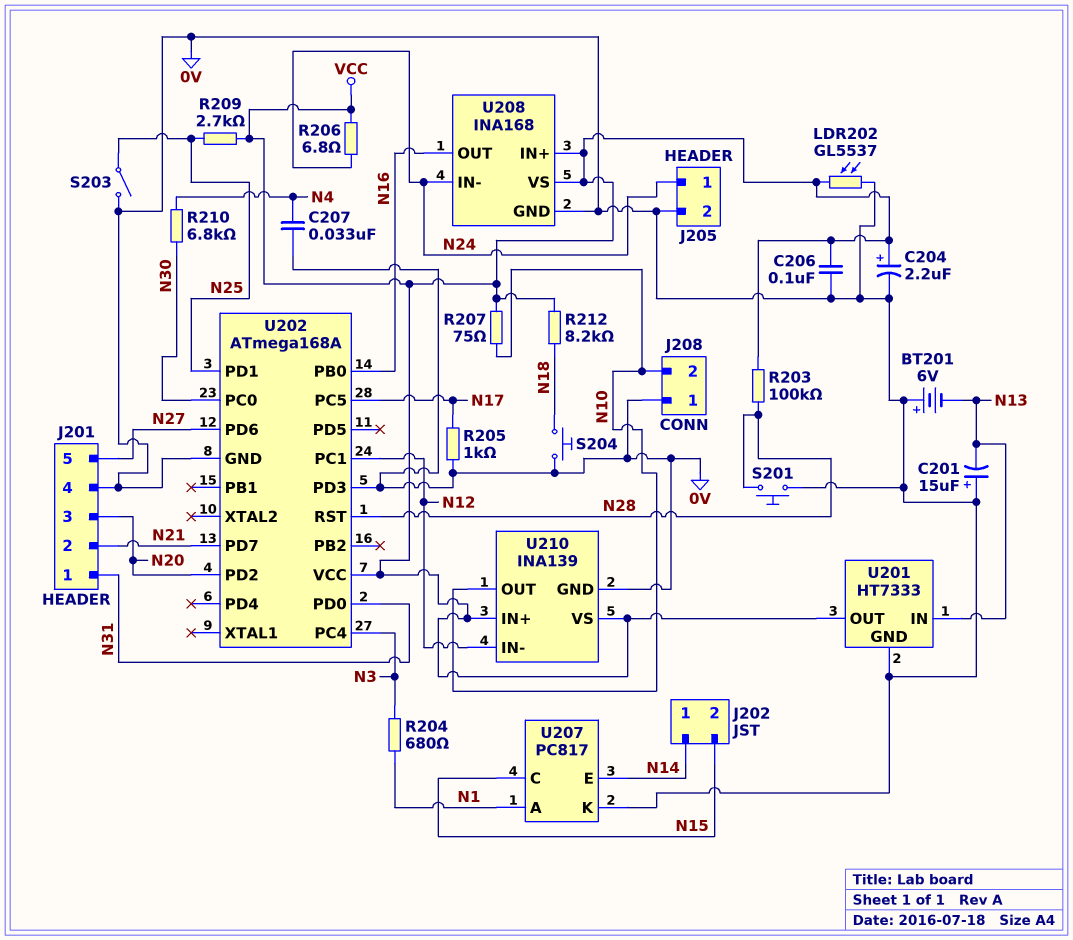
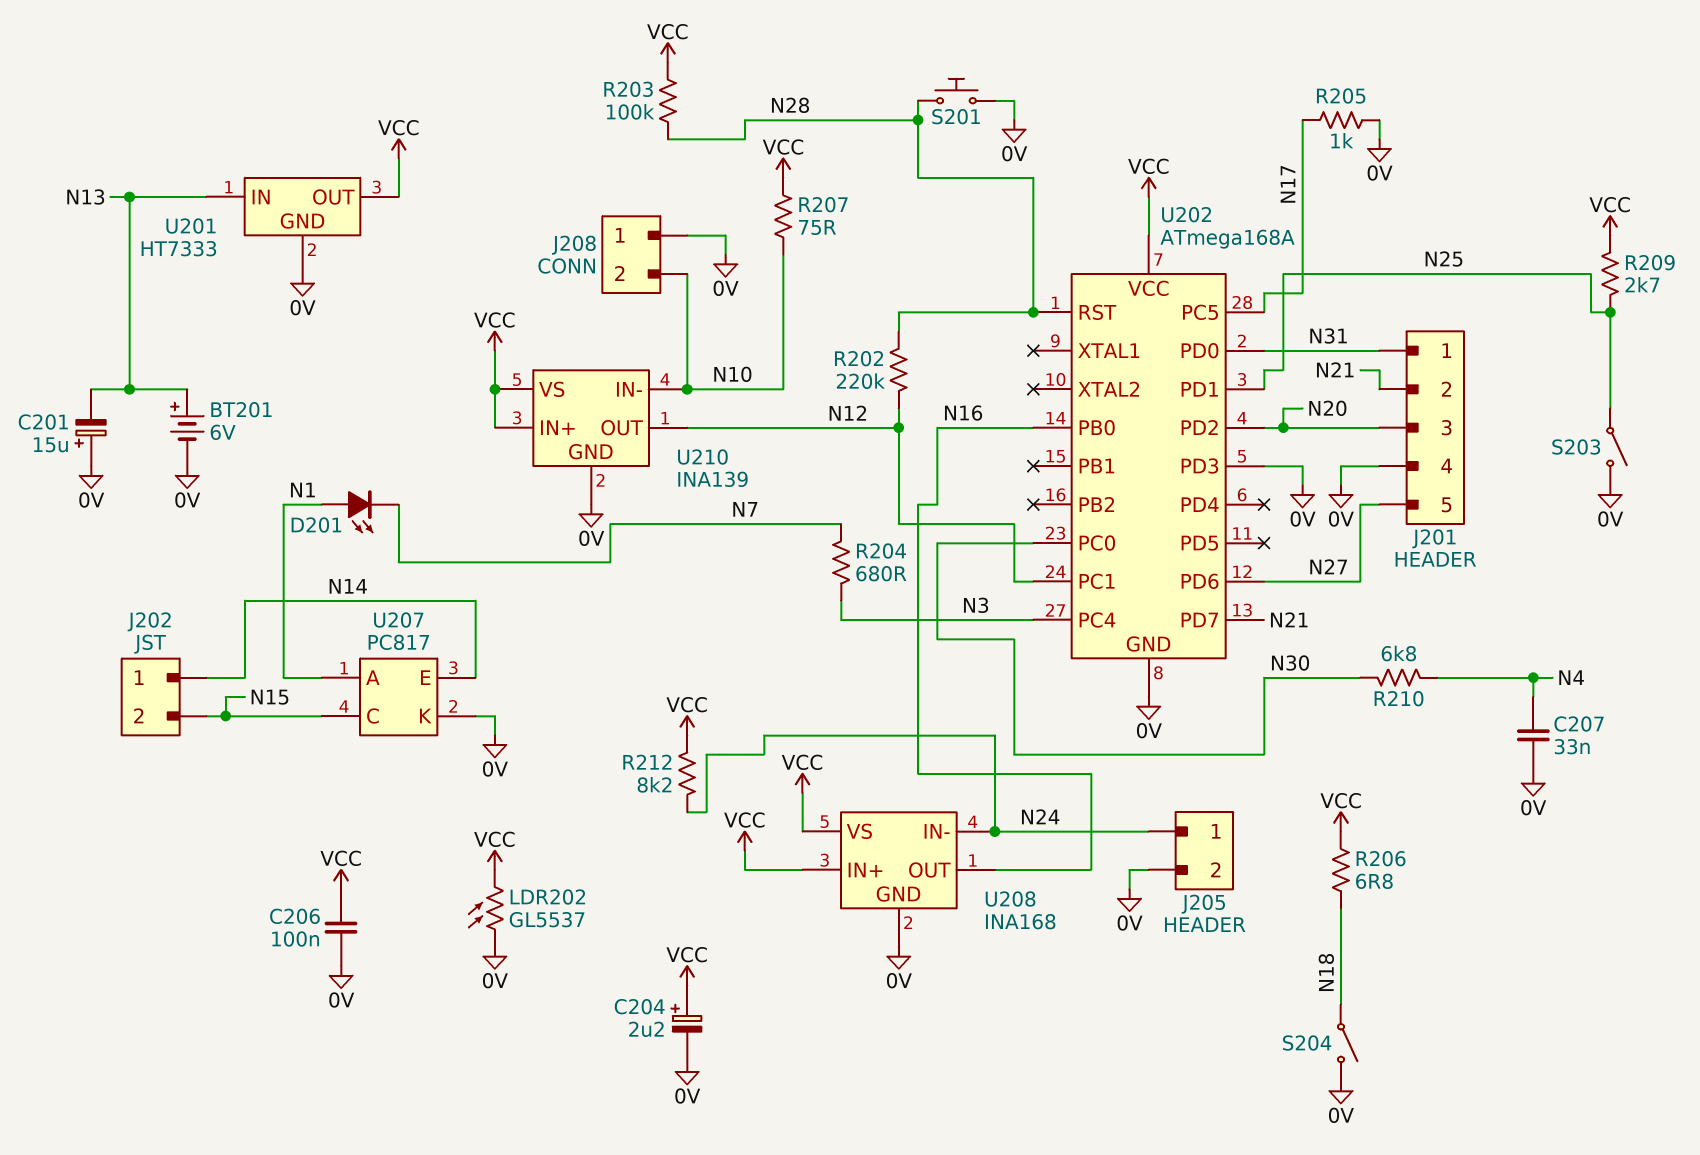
BT201: 6V (plus 0V, minus N13) -> 6V (plus N13, minus 0V)
D201: none -> LED (A N1, K N7)
R202: none -> 220k (N12, N28)
R204: 680 (N1, N3) -> 680 (N3, N7)
R206: 6.8 (N24, VCC) -> 6.8 (N18, VCC)
R212: 8.2k (N18, VCC) -> 8.2k (N24, VCC)
S204: button (0V, N18) -> switch (0V, N18)
U210 pin IN-: N12 -> N10
U210 pin OUT: N10 -> N12

